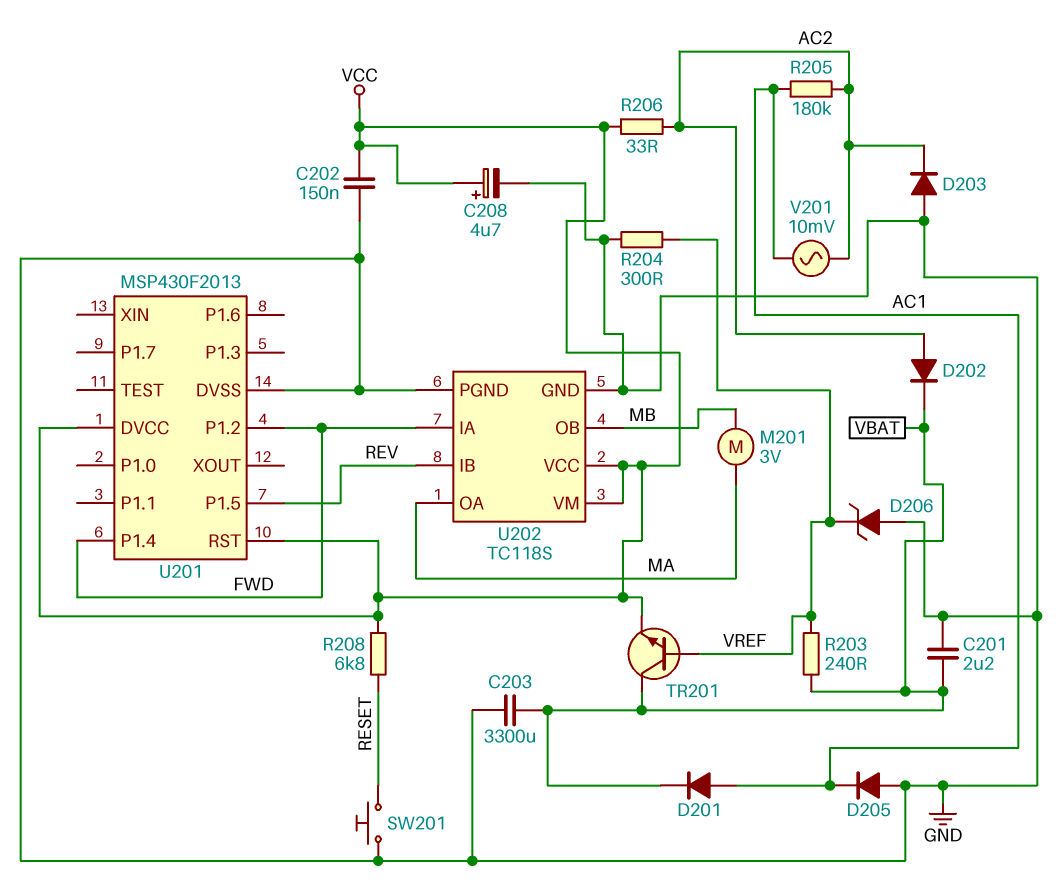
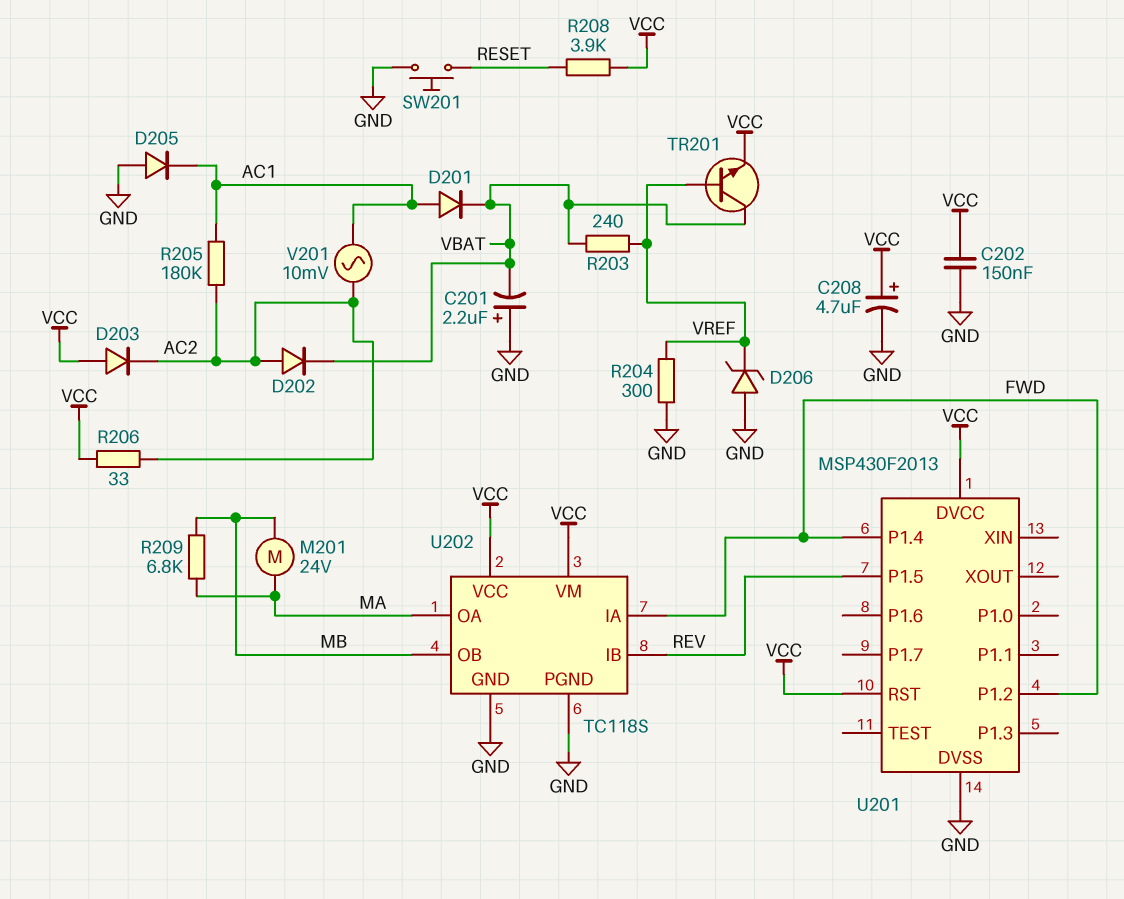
C201: 2.2uF (GND, VBAT) -> 2.2uF (plus GND, minus VBAT)
C203: 3300uF (GND, VBAT) -> none
D203: diode (A GND, K AC2) -> diode (A VCC, K AC2)
M201: motor 3V (MA, MB) -> motor 24V (MA, MB)
R208: 6.8k (RESET, VCC) -> 3.9k (RESET, VCC)
R209: none -> 6.8k (MA, MB)

